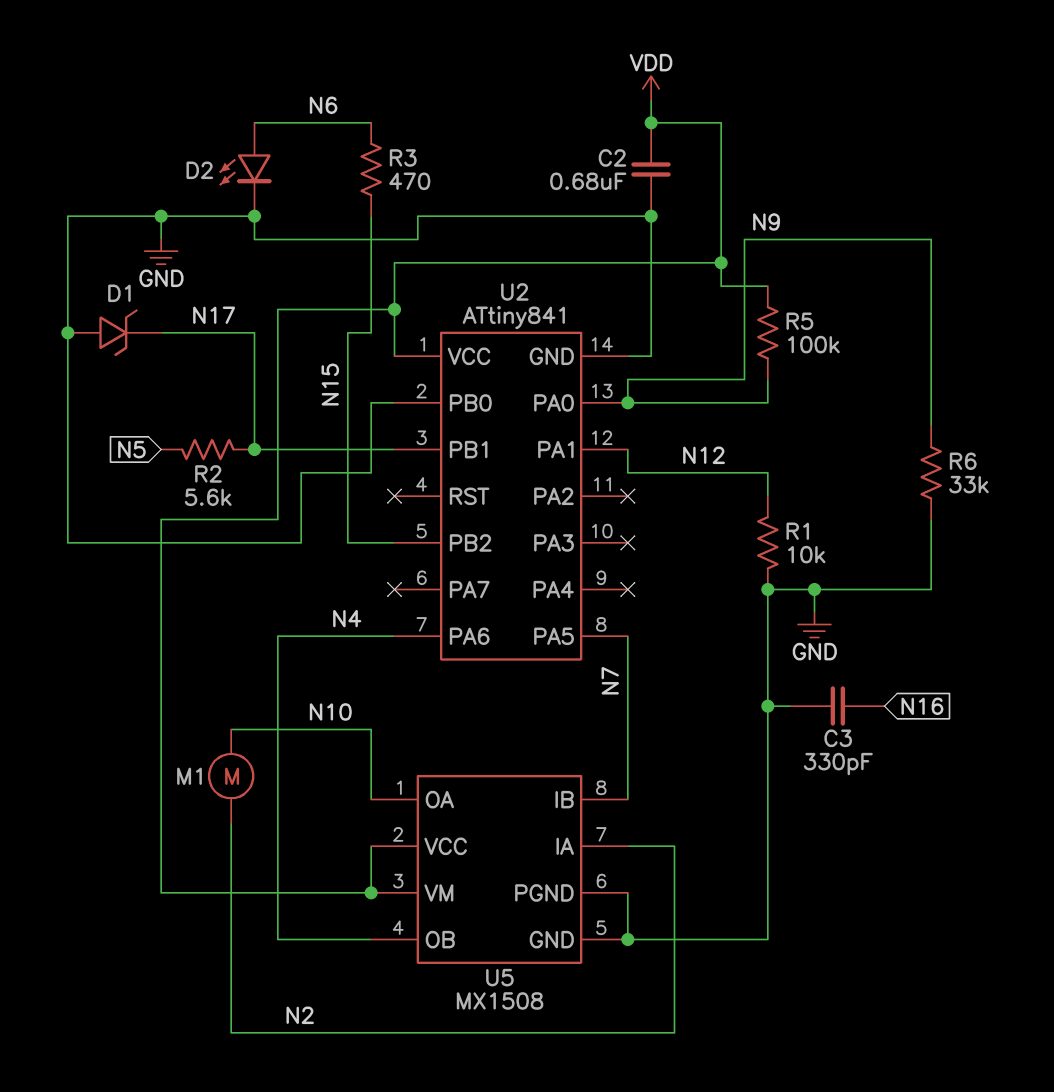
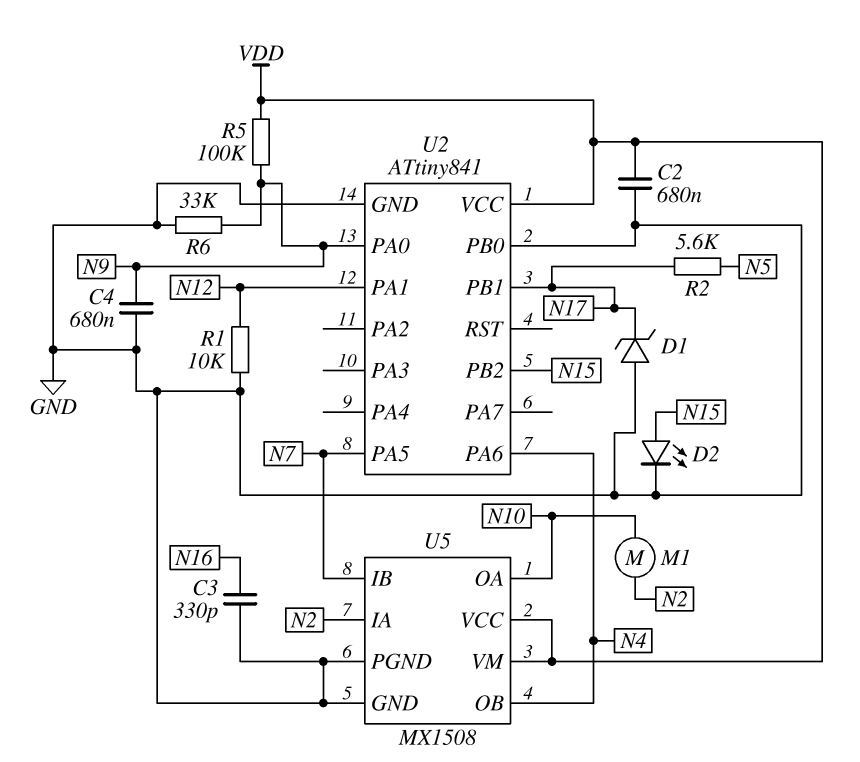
C4: none -> 680nF (GND, N9)
D2: LED (A N6, K GND) -> LED (A N15, K GND)
R3: 470 (N6, N15) -> none

